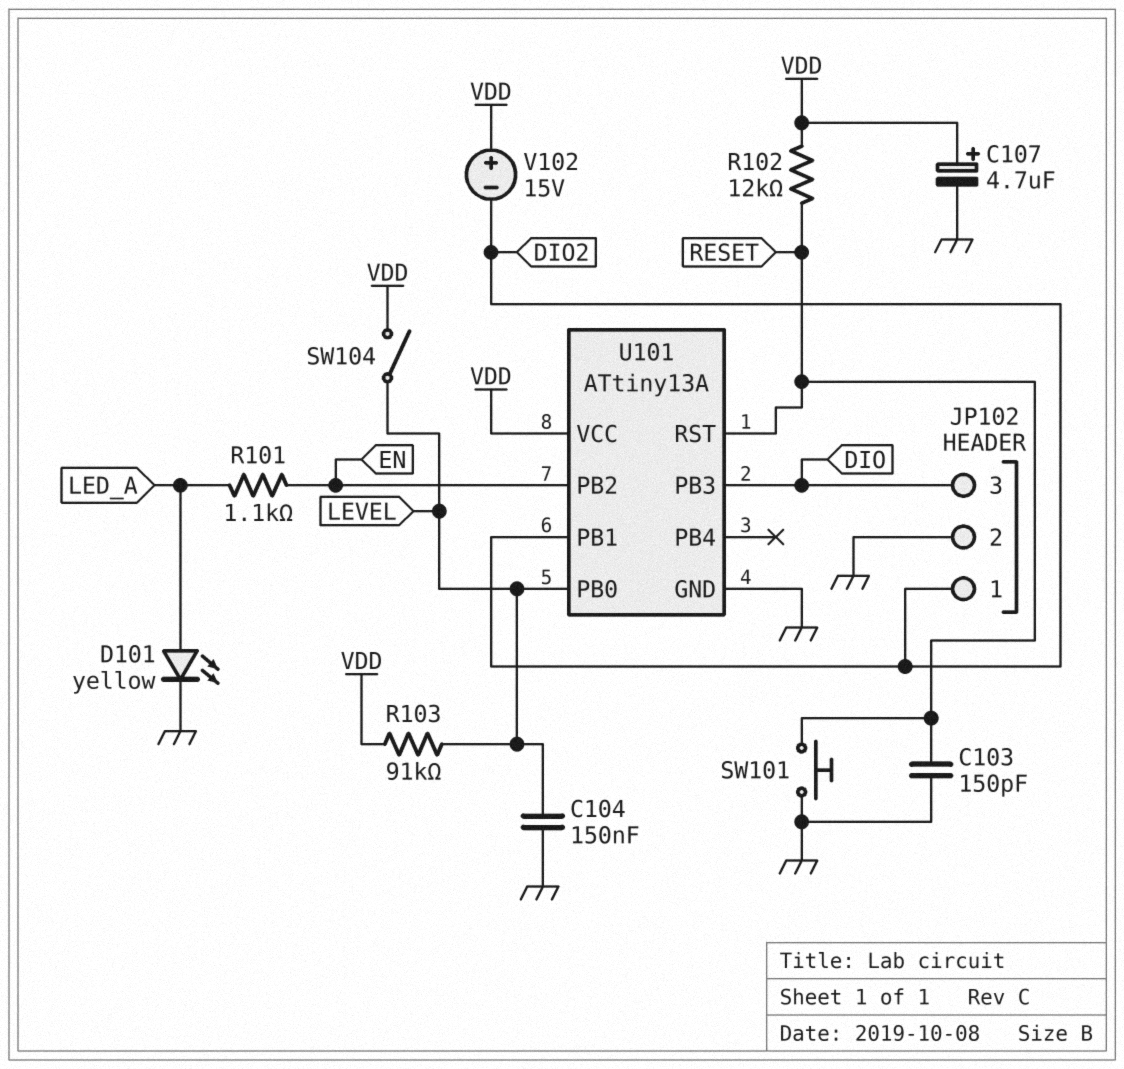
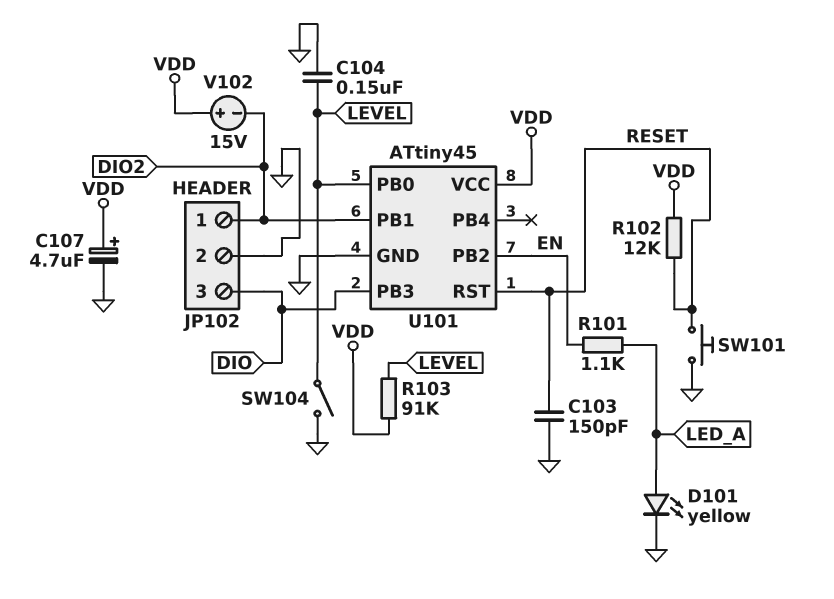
SW104: switch (LEVEL, VDD) -> switch (GND, LEVEL)
U101: ATtiny13A -> ATtiny45

